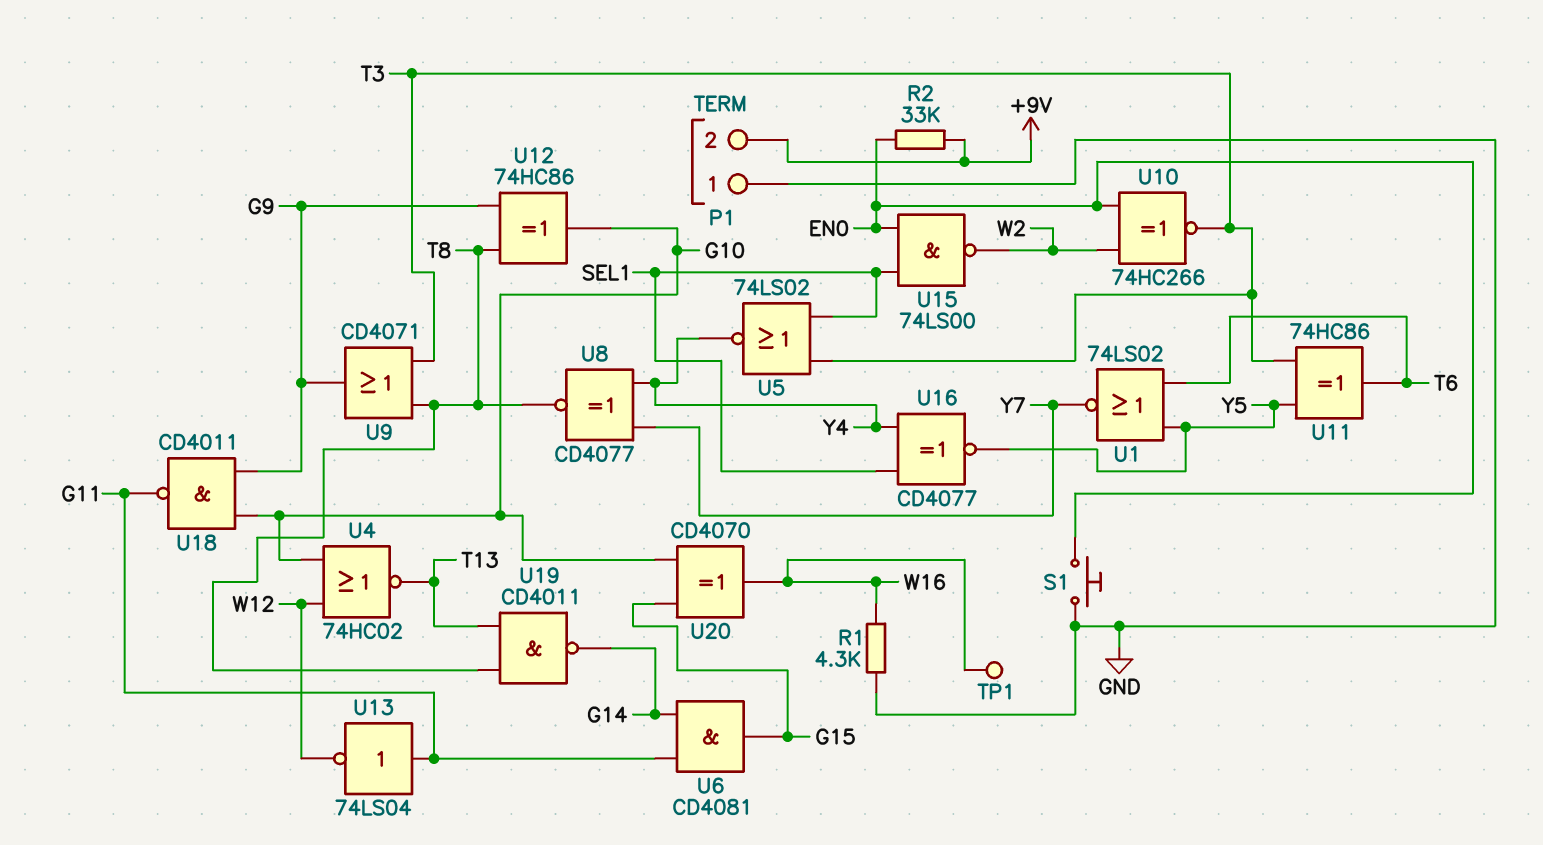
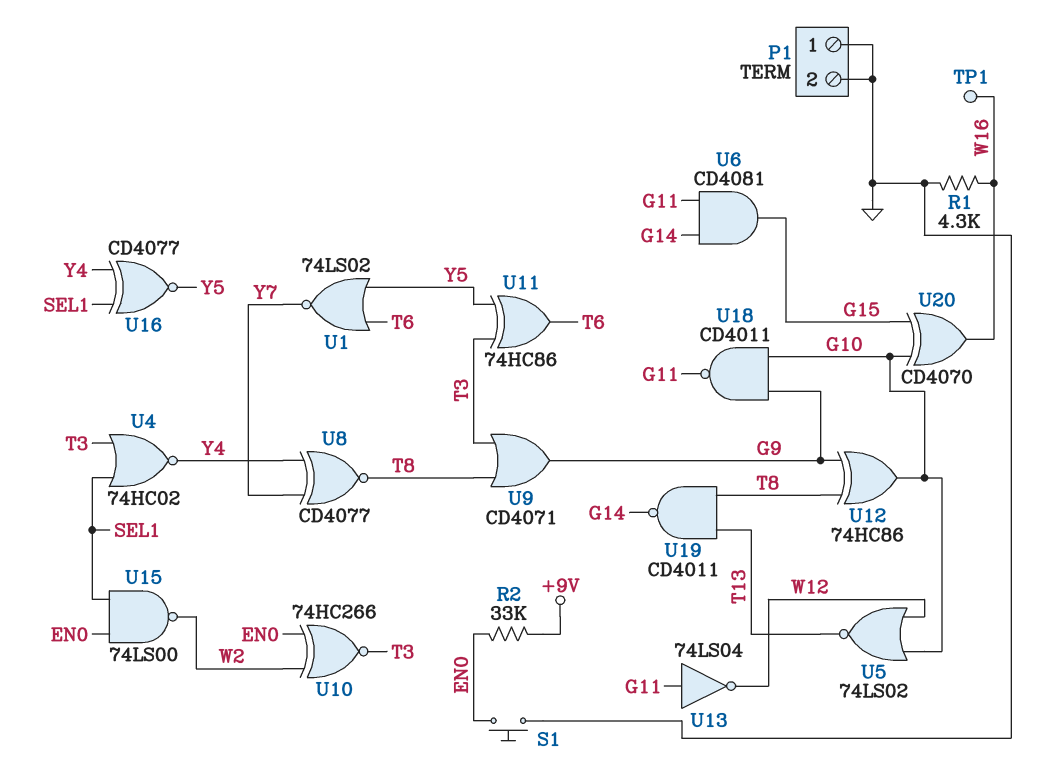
P1 pin 2: +9V -> GND
U4: NOR 74HC02 (in G10, in W12, out T13) -> NOR 74HC02 (in SEL1, in T3, out Y4)
U5: NOR 74LS02 (in SEL1, in T3, out Y4) -> NOR 74LS02 (in G10, in W12, out T13)

